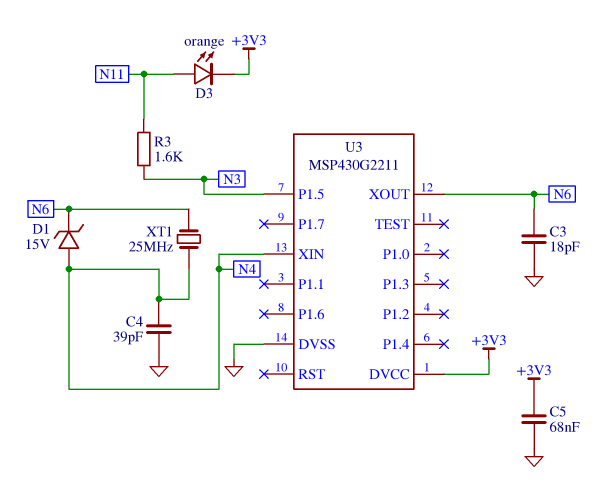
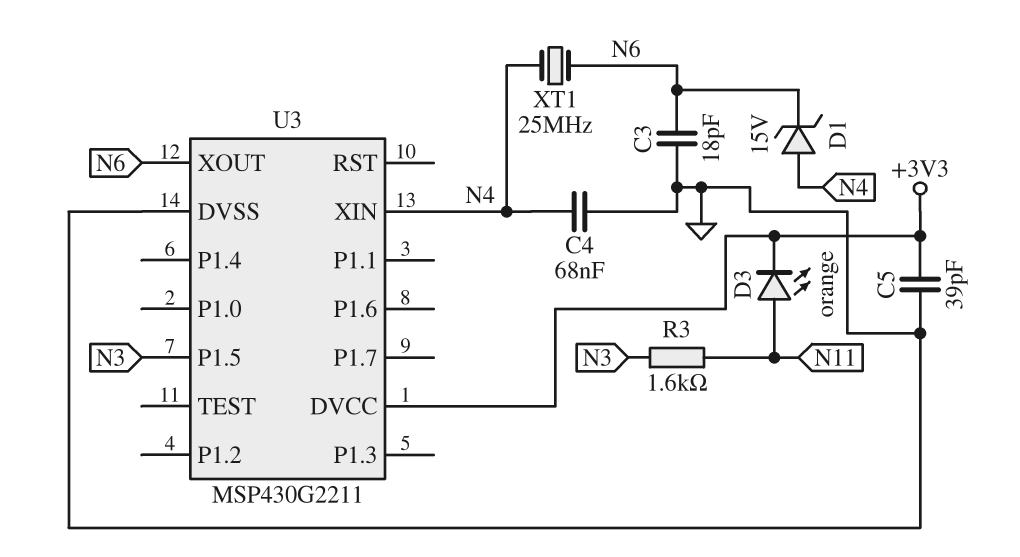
C4: 39pF (GND, N4) -> 68nF (GND, N4)
C5: 68nF (+3V3, GND) -> 39pF (+3V3, GND)

